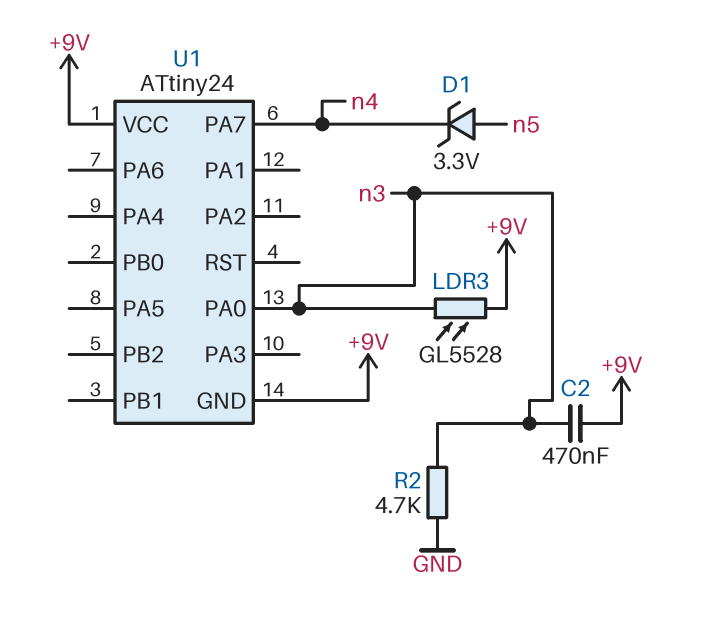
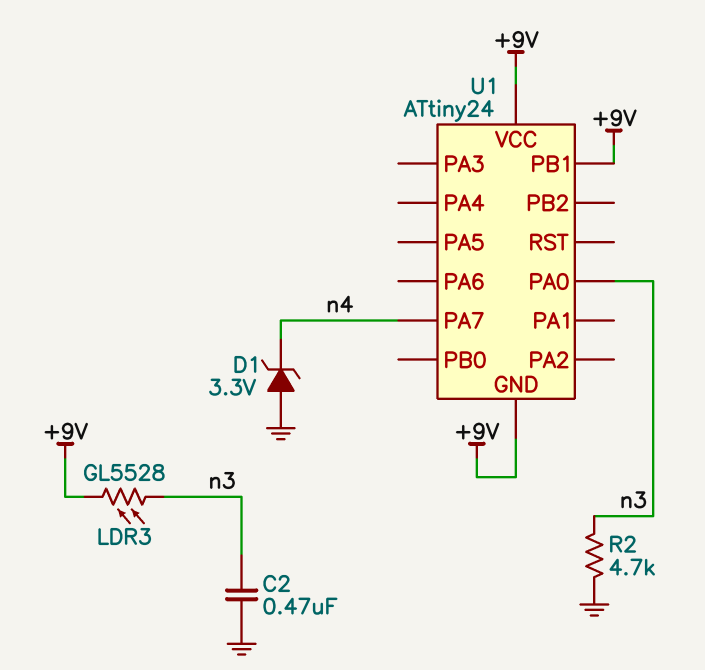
C2: 470nF (+9V, n3) -> 470nF (GND, n3)
D1: zener 3.3V (A n5, K n4) -> zener 3.3V (A GND, K n4)
U1 pin PB1: none -> +9V

